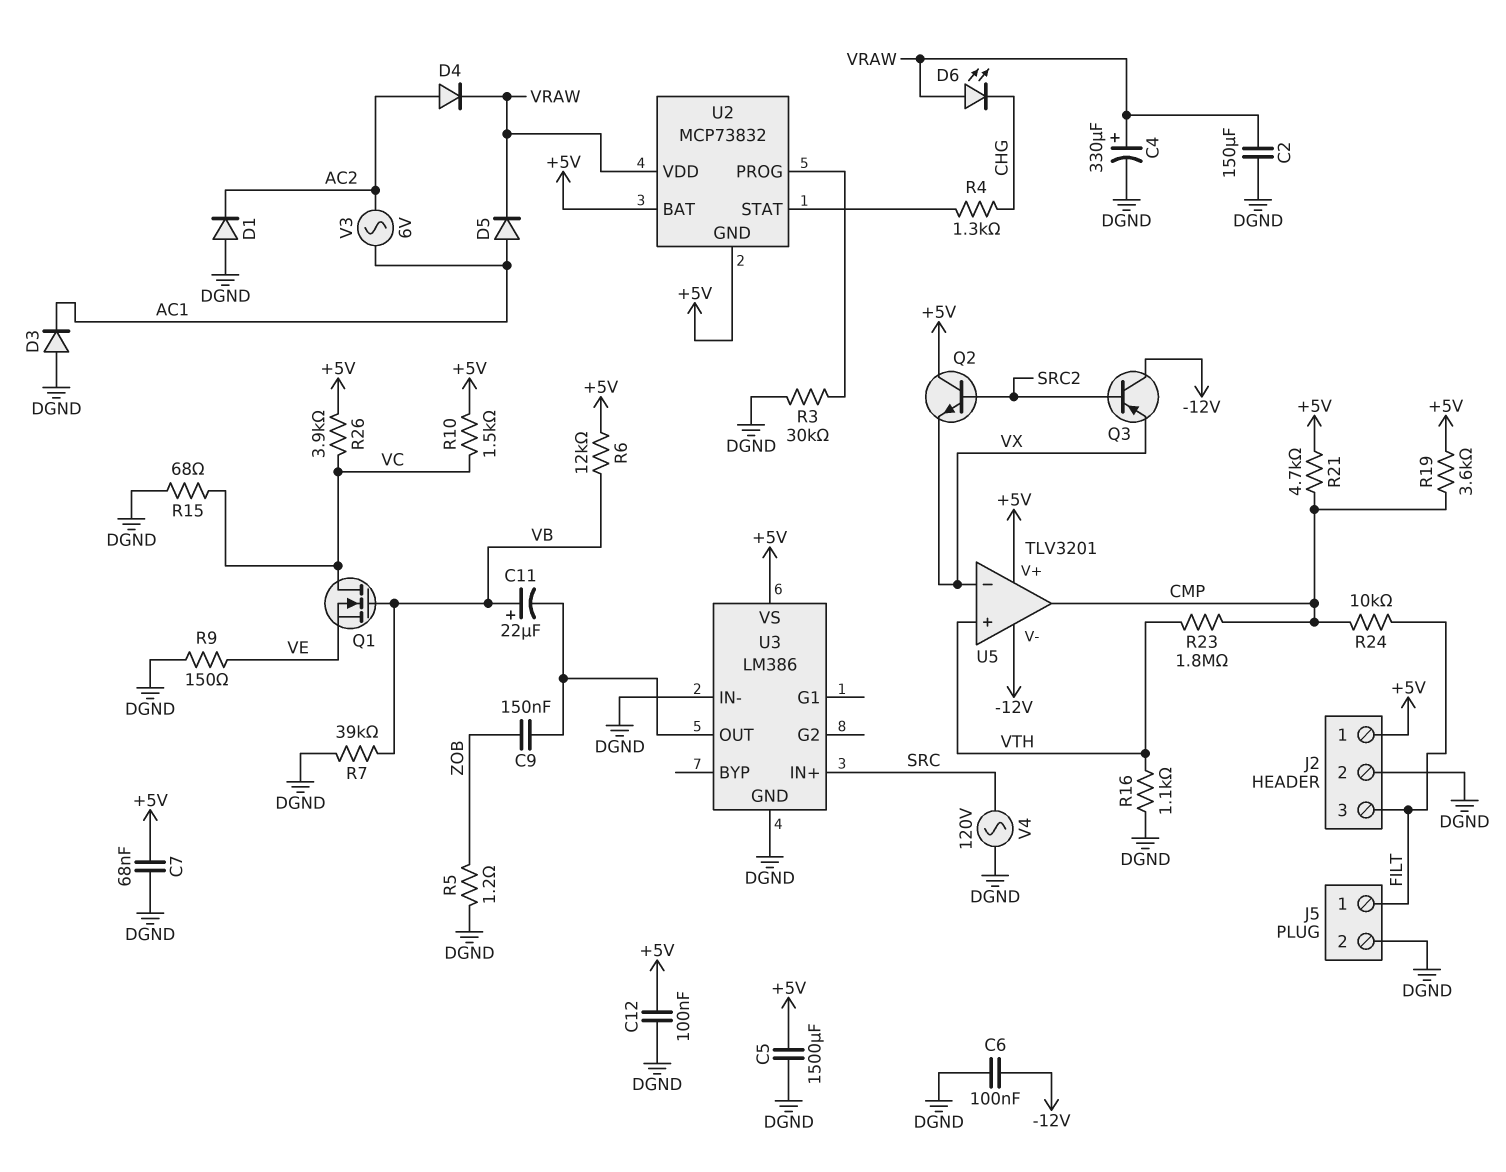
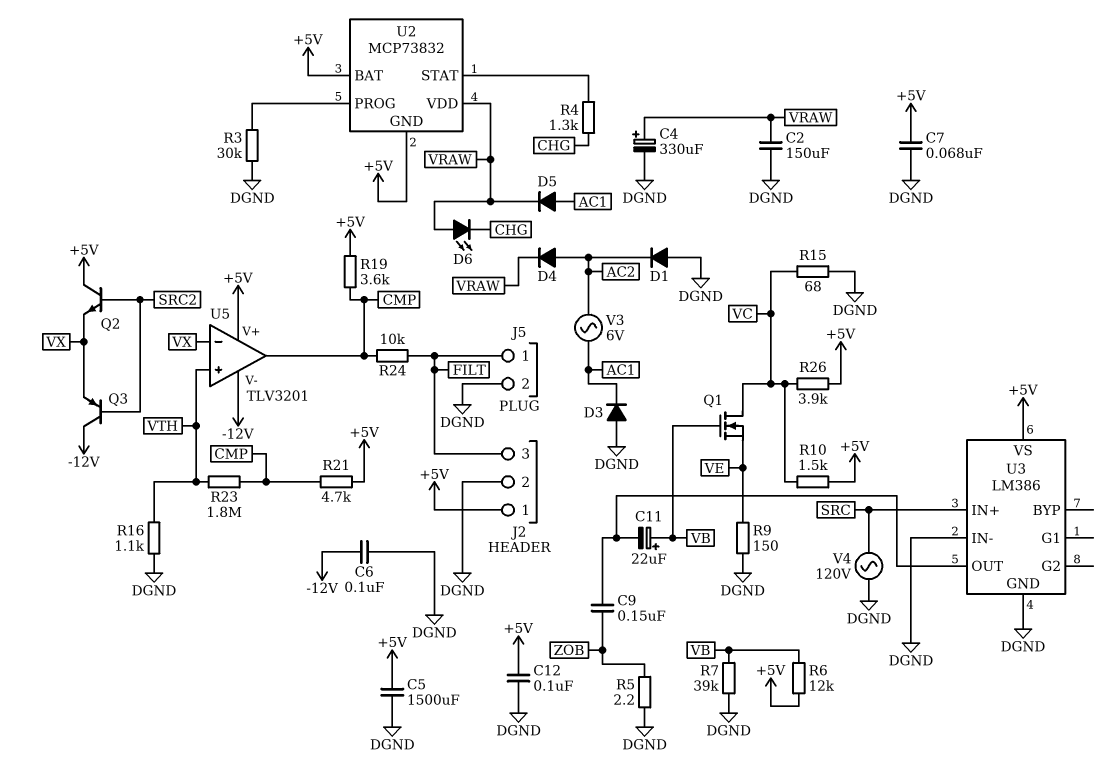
R5: 1.2 (DGND, ZOB) -> 2.2 (DGND, ZOB)

